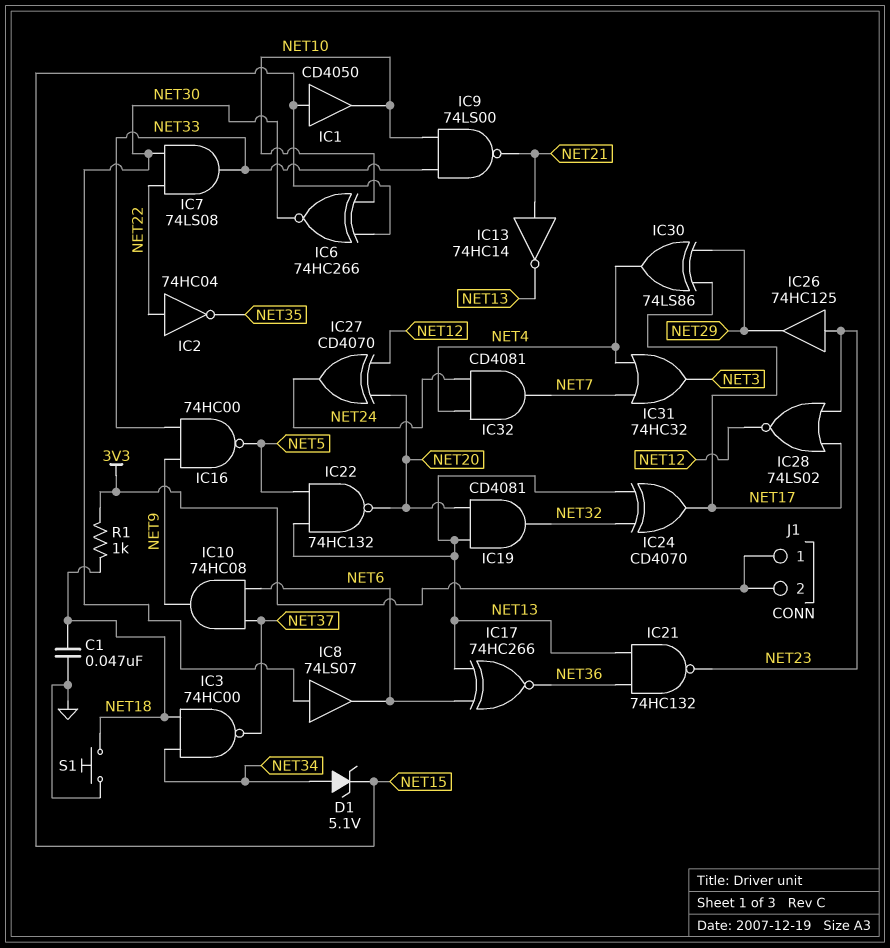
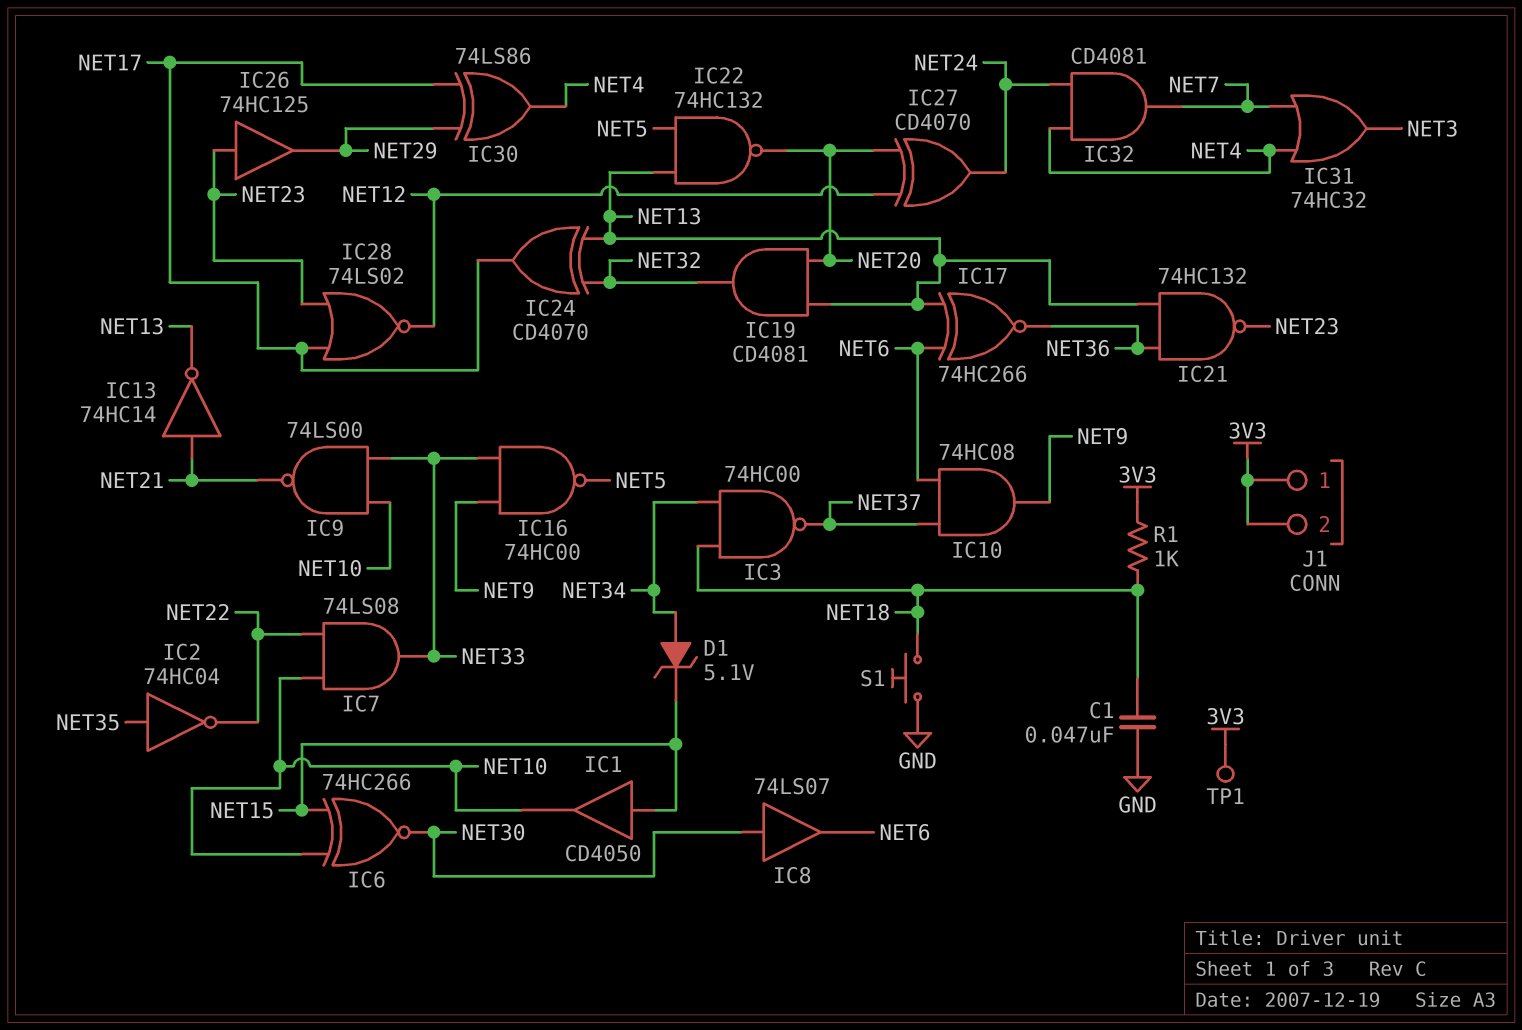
IC2: NOT 74HC04 (in NET22, out NET35) -> NOT 74HC04 (in NET35, out NET22)
IC7: AND 74LS08 (in NET22, in NET30, out NET33) -> AND 74LS08 (in NET10, in NET22, out NET33)
TP1: none -> test point (3V3)

